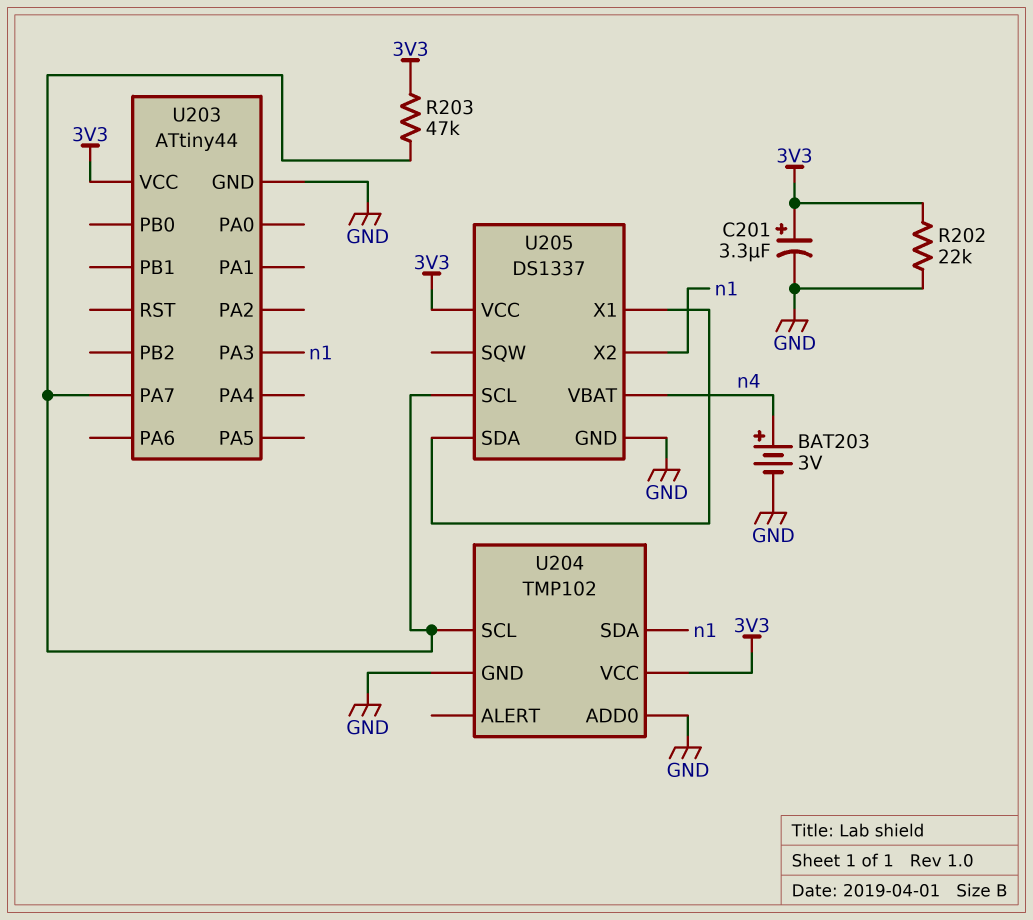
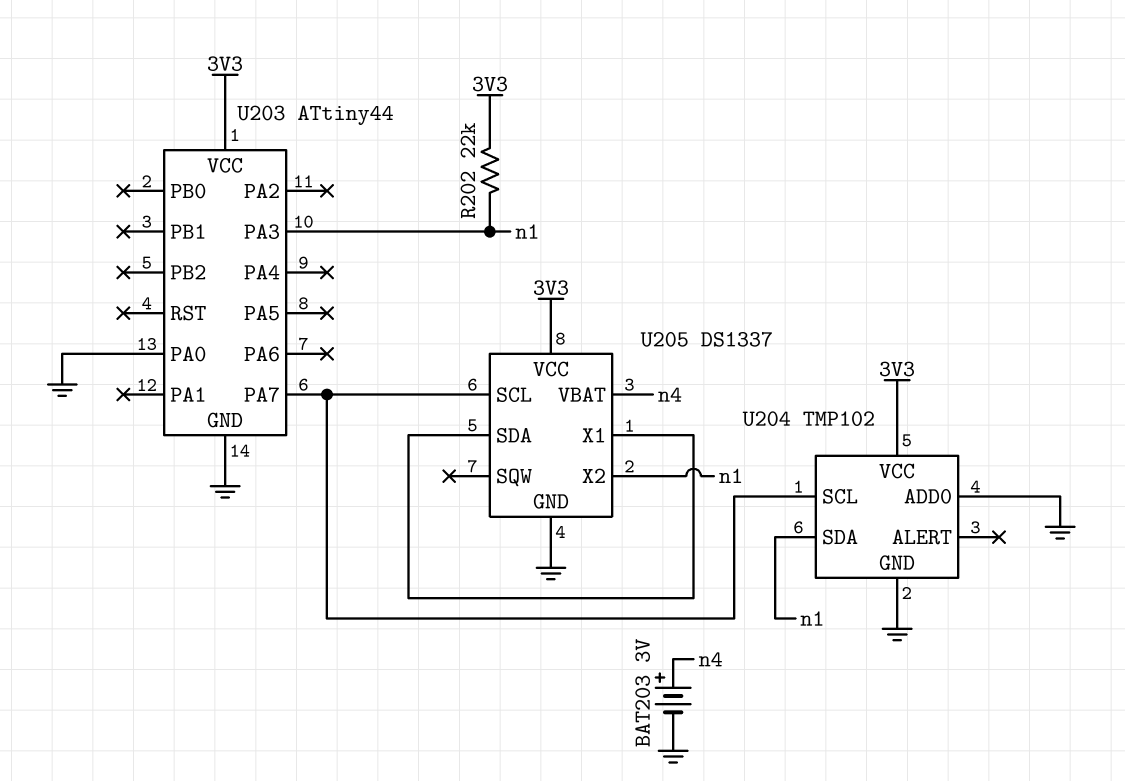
C201: 3.3uF (plus 3V3, minus GND) -> none
R202: 22k (3V3, GND) -> 22k (3V3, n1)
R203: 47k (3V3, U203/PA7) -> none
U203 pin PA0: none -> GND

